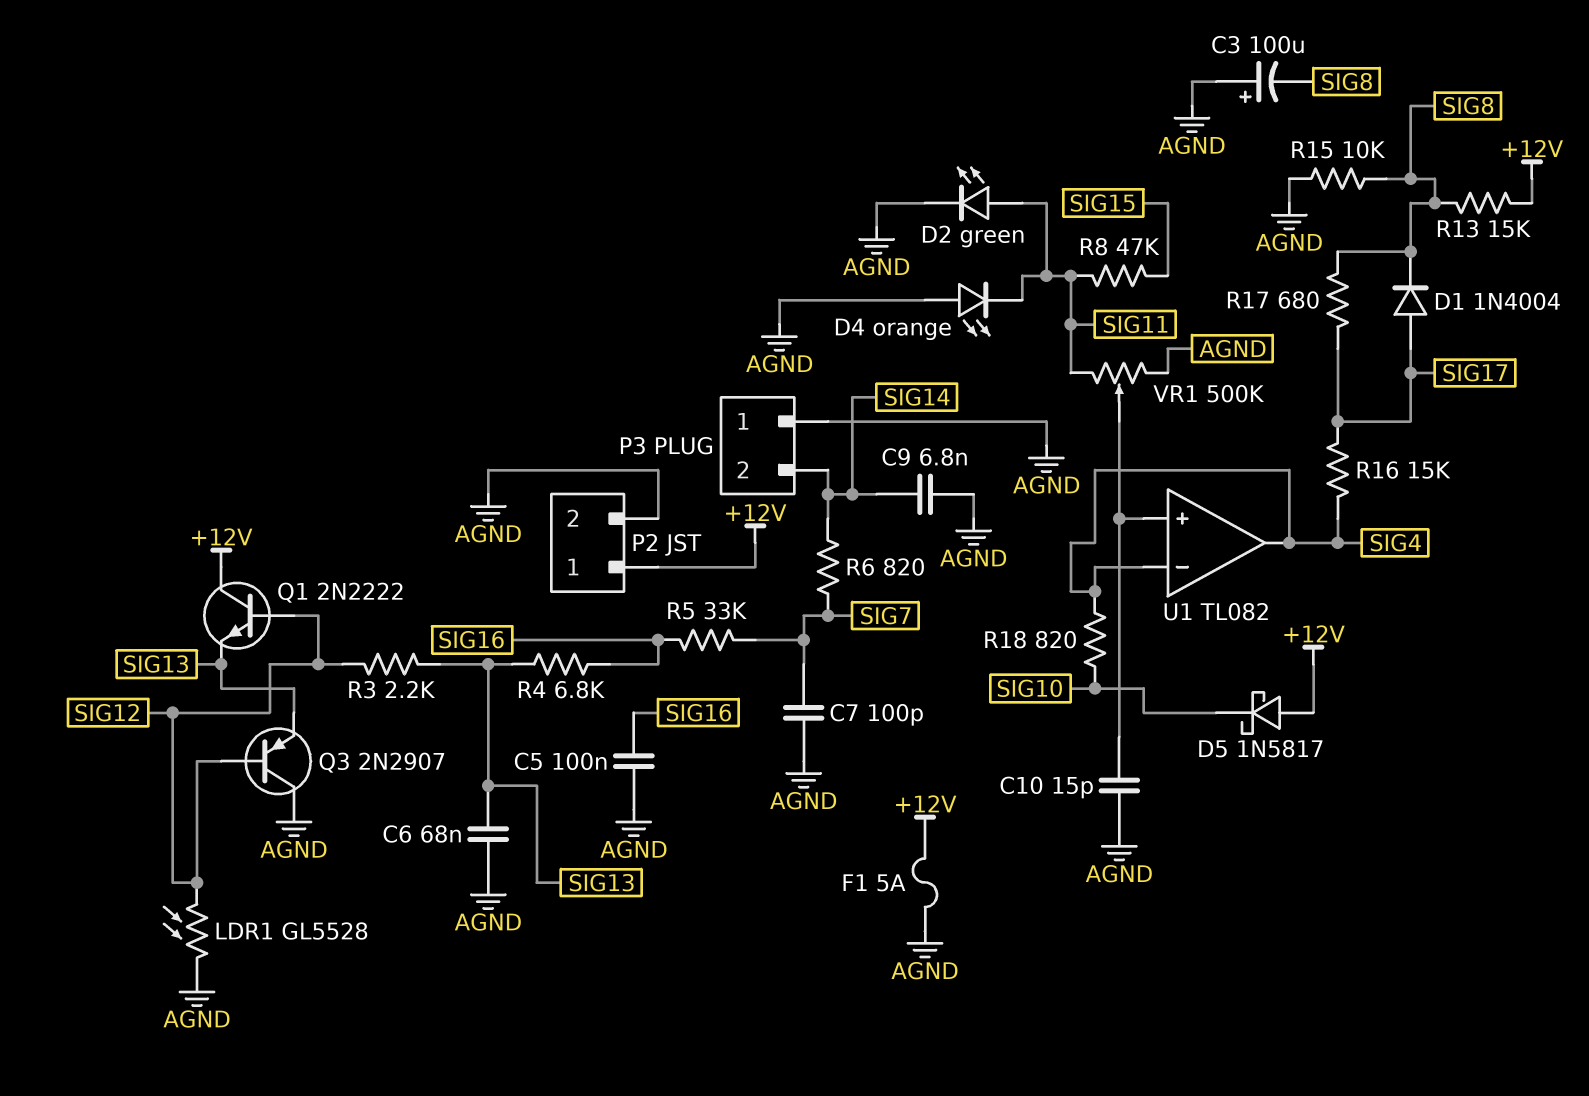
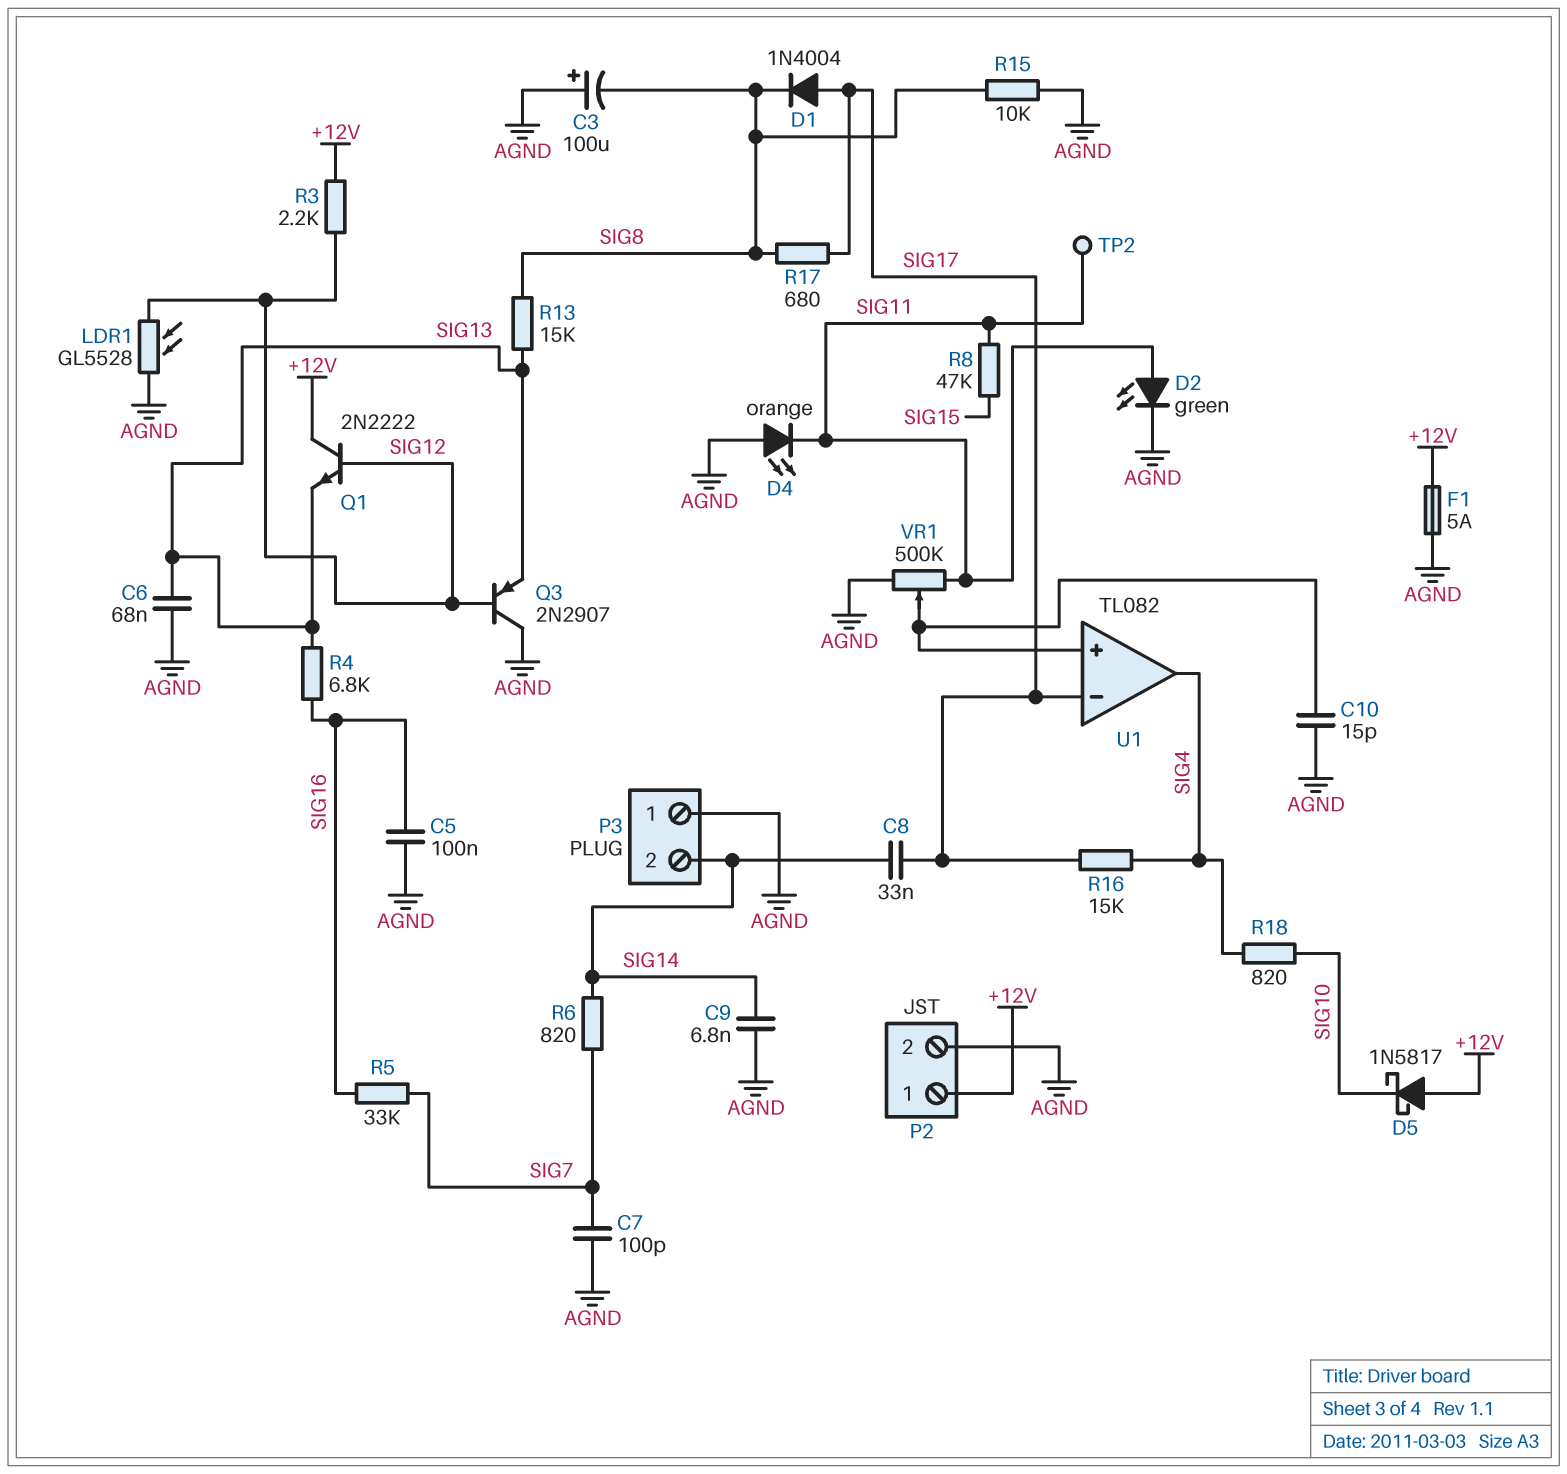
C8: none -> 33nF (SIG14, SIG17)
R3: 2.2k (SIG12, SIG13) -> 2.2k (+12V, SIG12)
R13: 15k (+12V, SIG8) -> 15k (SIG8, SIG13)
TP2: none -> test point (SIG11)
U1 pin in-: SIG4 -> SIG17

